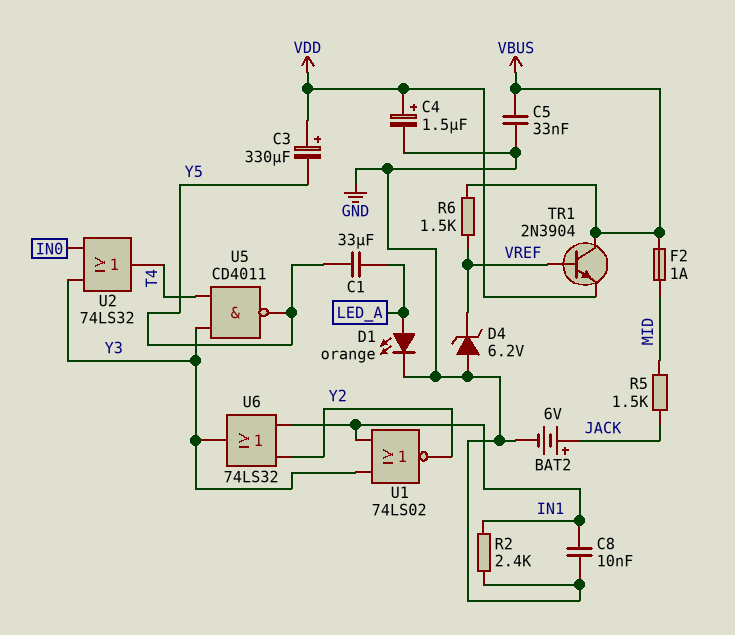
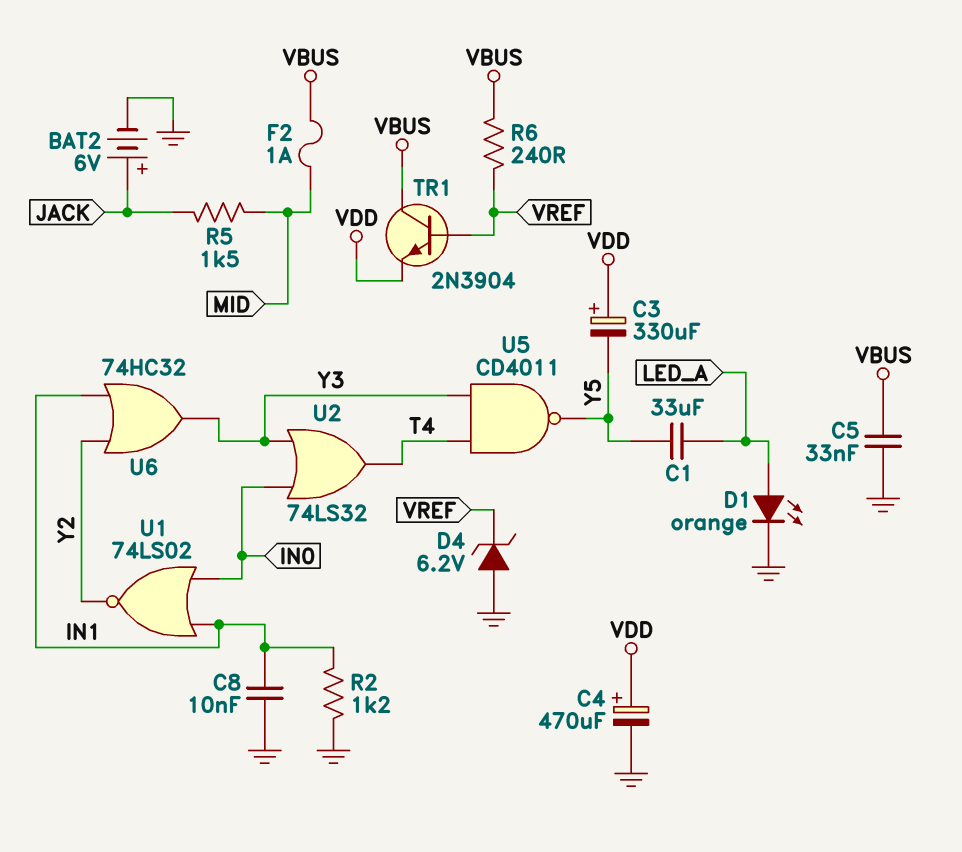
C4: 1.5uF (plus VDD, minus GND) -> 470uF (plus VDD, minus GND)
R2: 2.4k (GND, IN1) -> 1.2k (GND, IN1)
R6: 1.5k (VBUS, VREF) -> 240 (VBUS, VREF)
U1: NOR 74LS02 (in IN1, in Y3, out Y2) -> NOR 74LS02 (in IN0, in IN1, out Y2)
U6: OR 74LS32 (in IN1, in Y2, out Y3) -> OR 74HC32 (in IN1, in Y2, out Y3)

